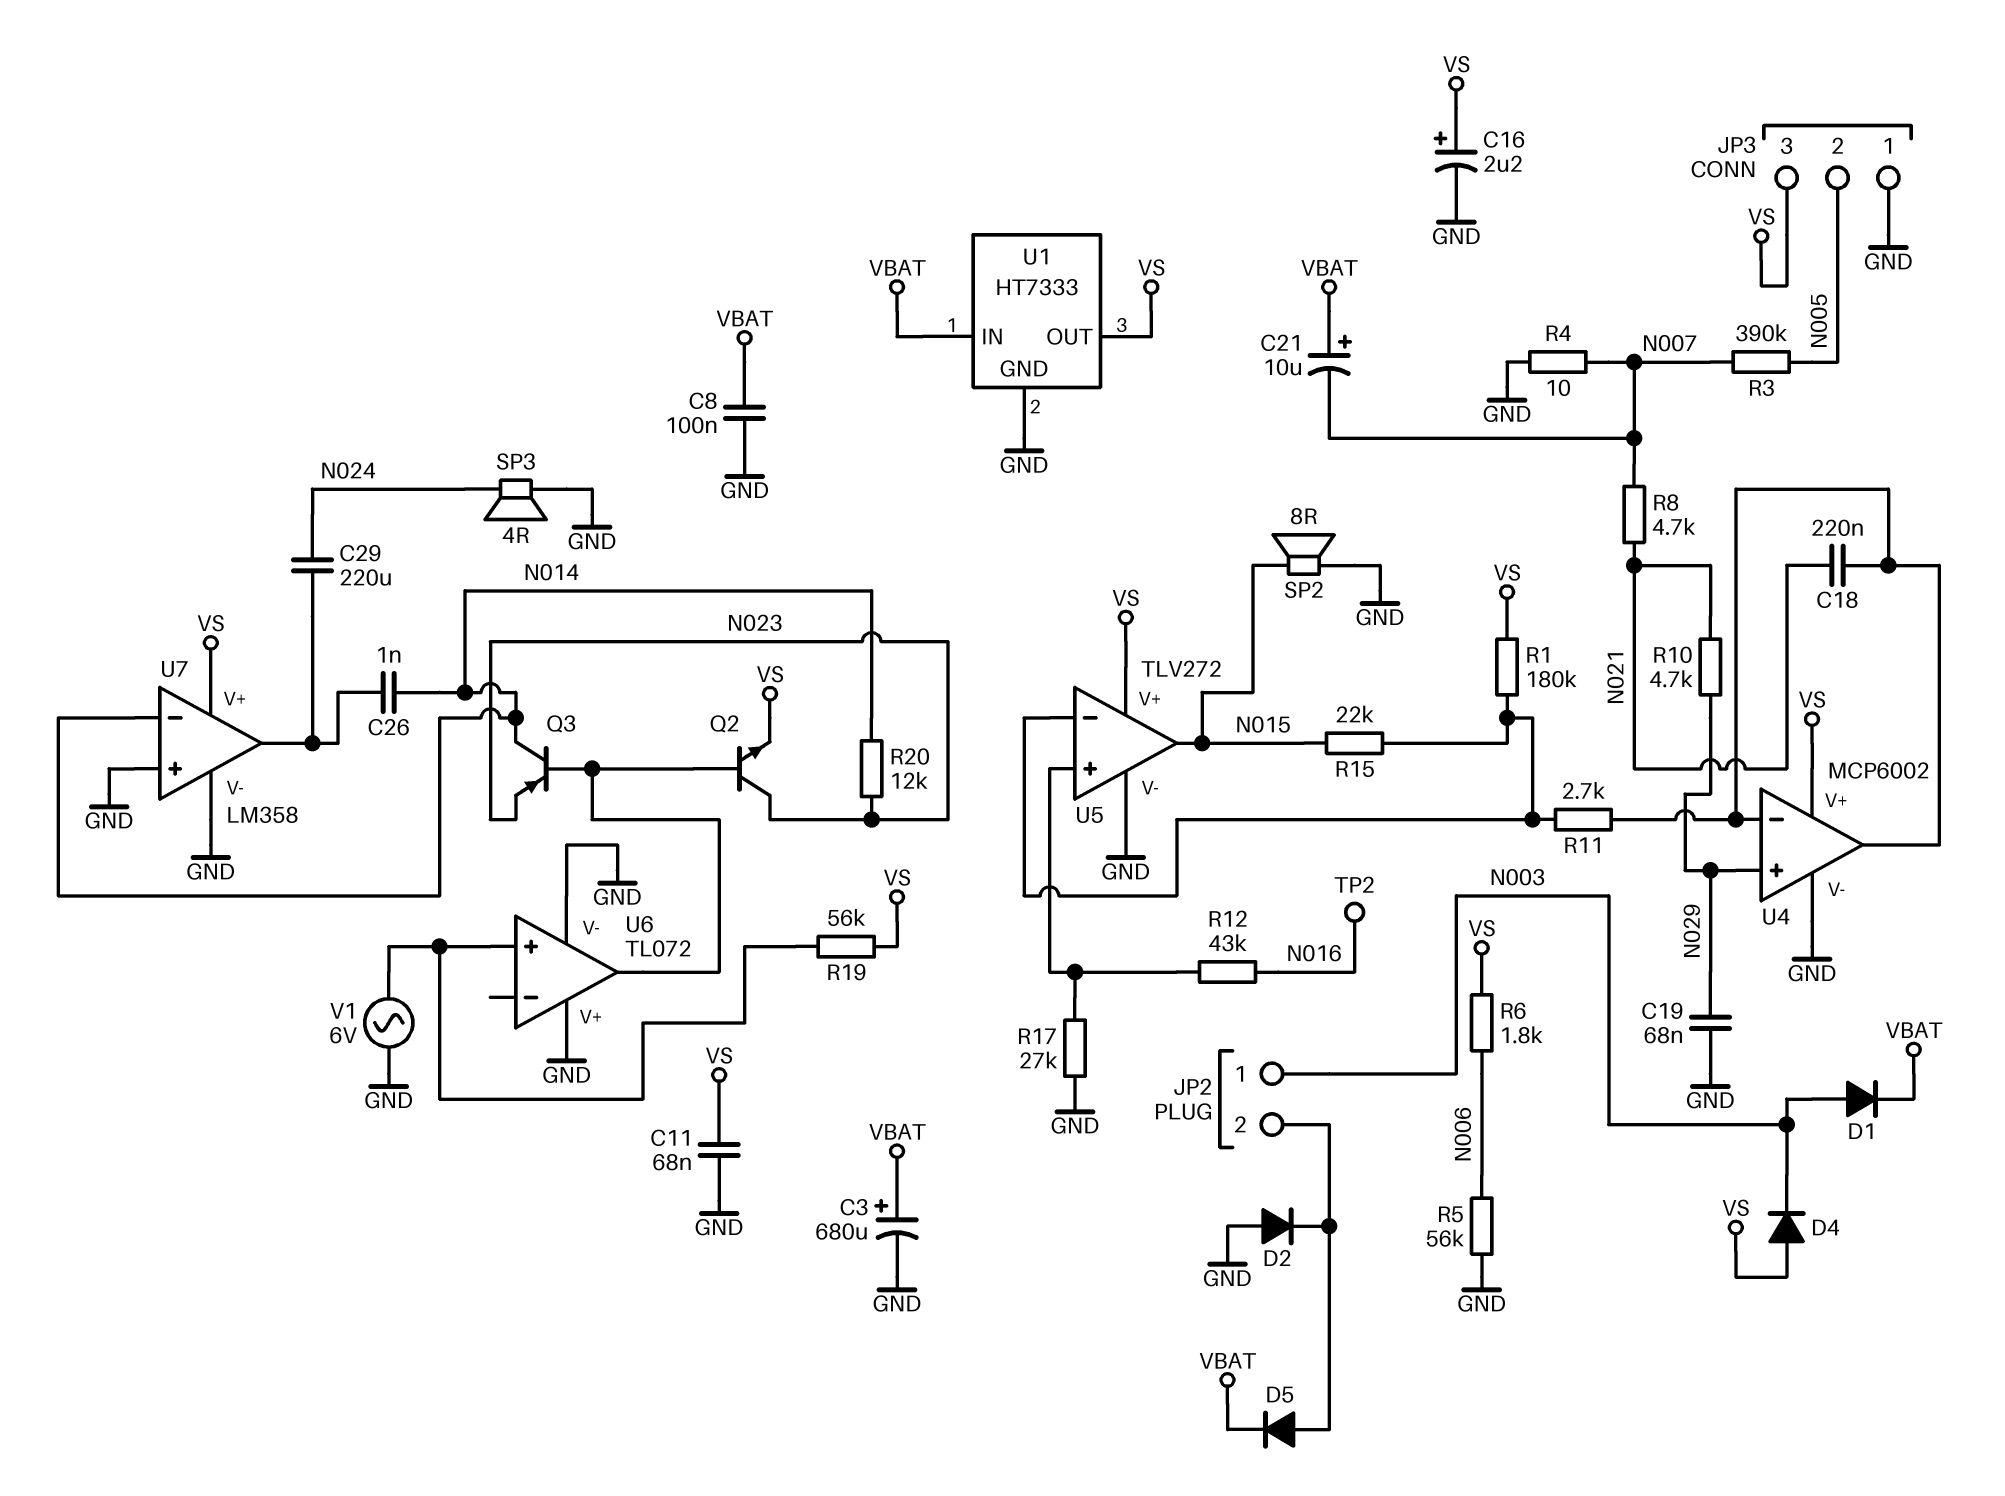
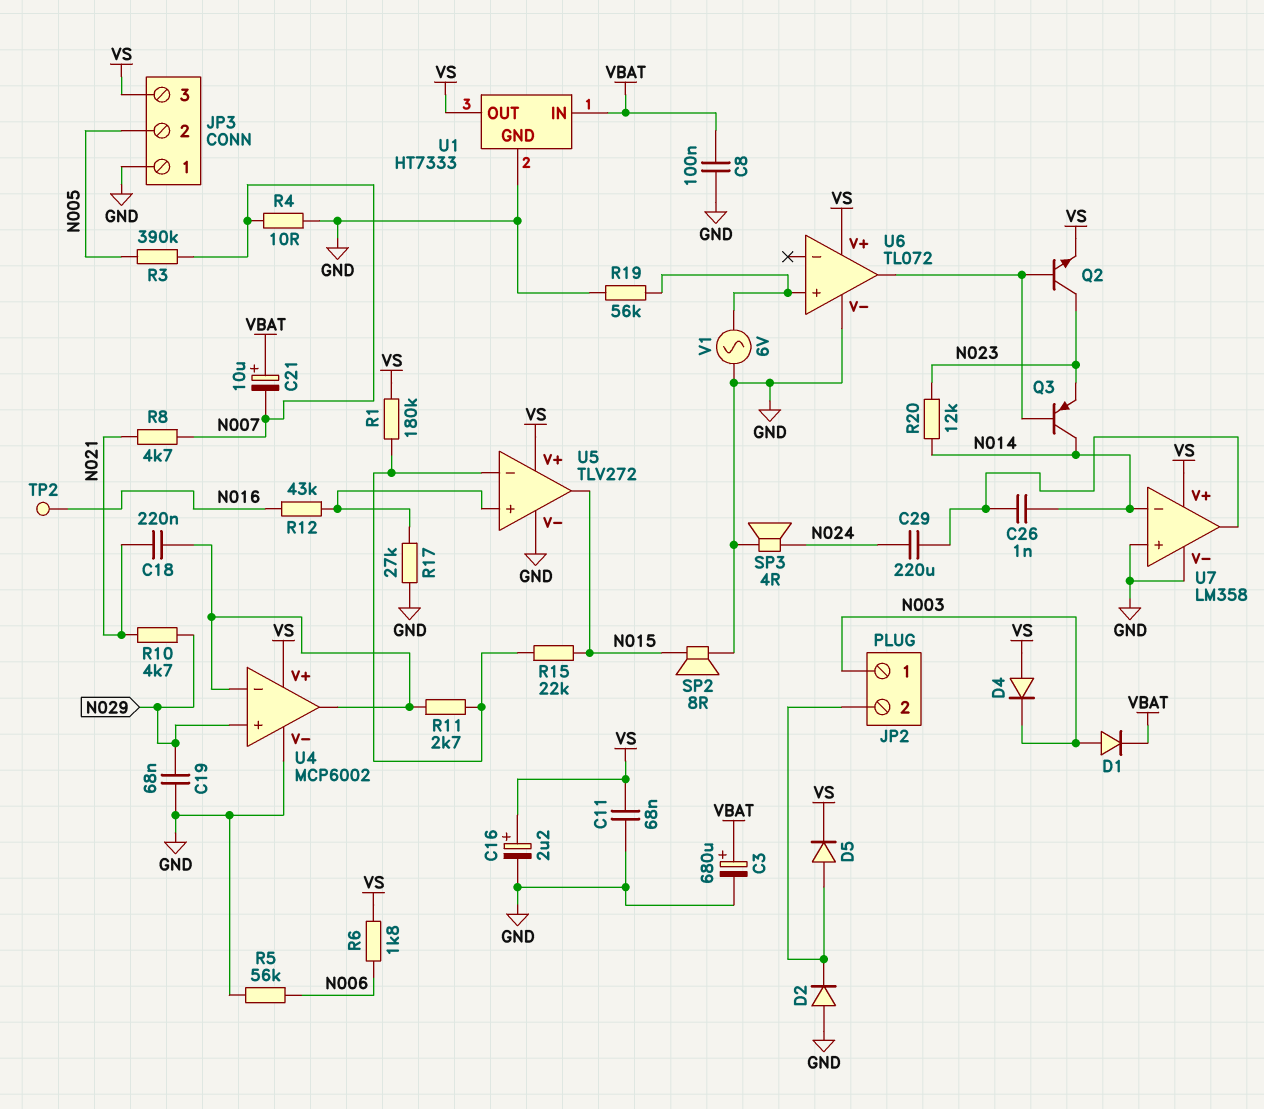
D5: diode (A JP2/2, K VBAT) -> diode (A JP2/2, K VS)
R19: 56k (U6/in+, VS) -> 56k (GND, U6/in+)
U6 pin V+: GND -> VS

